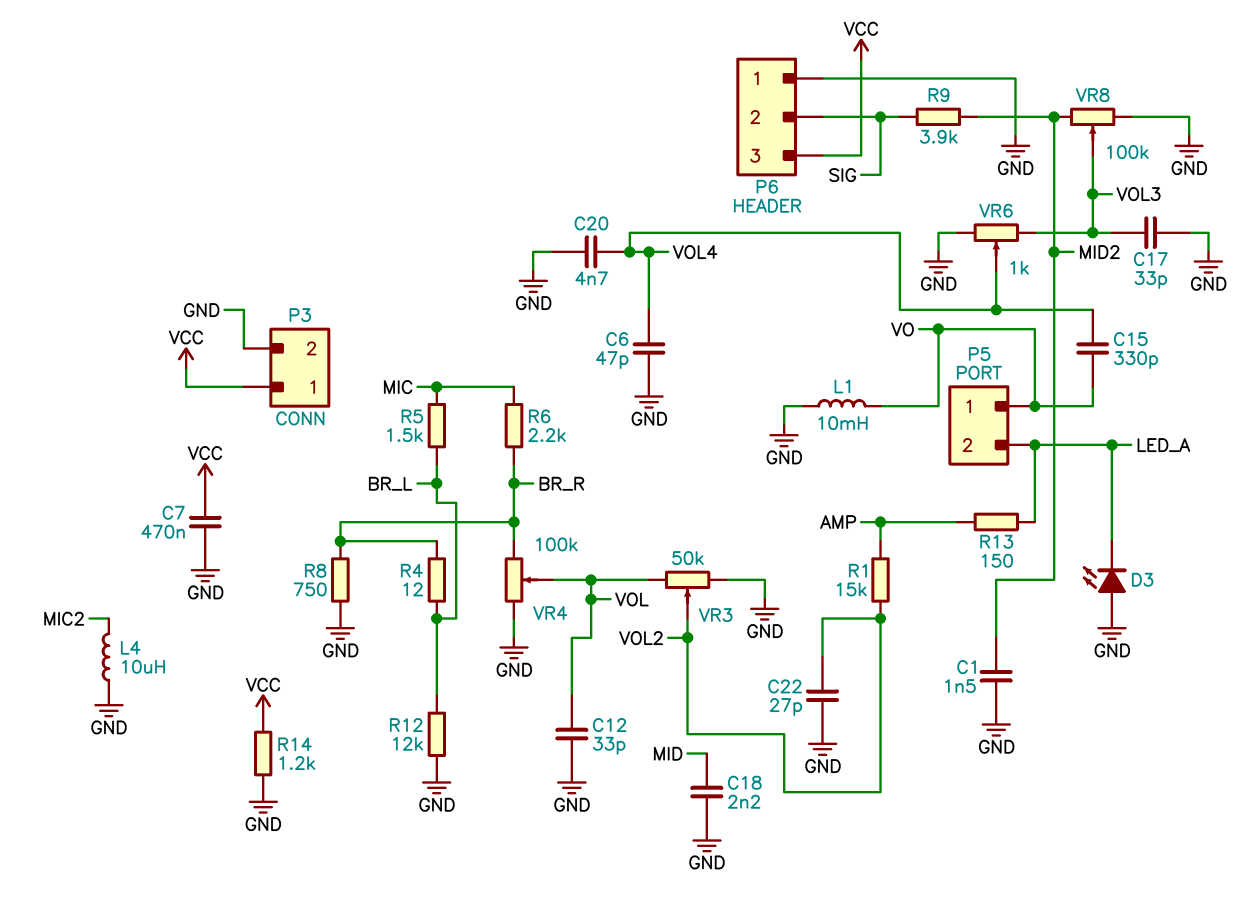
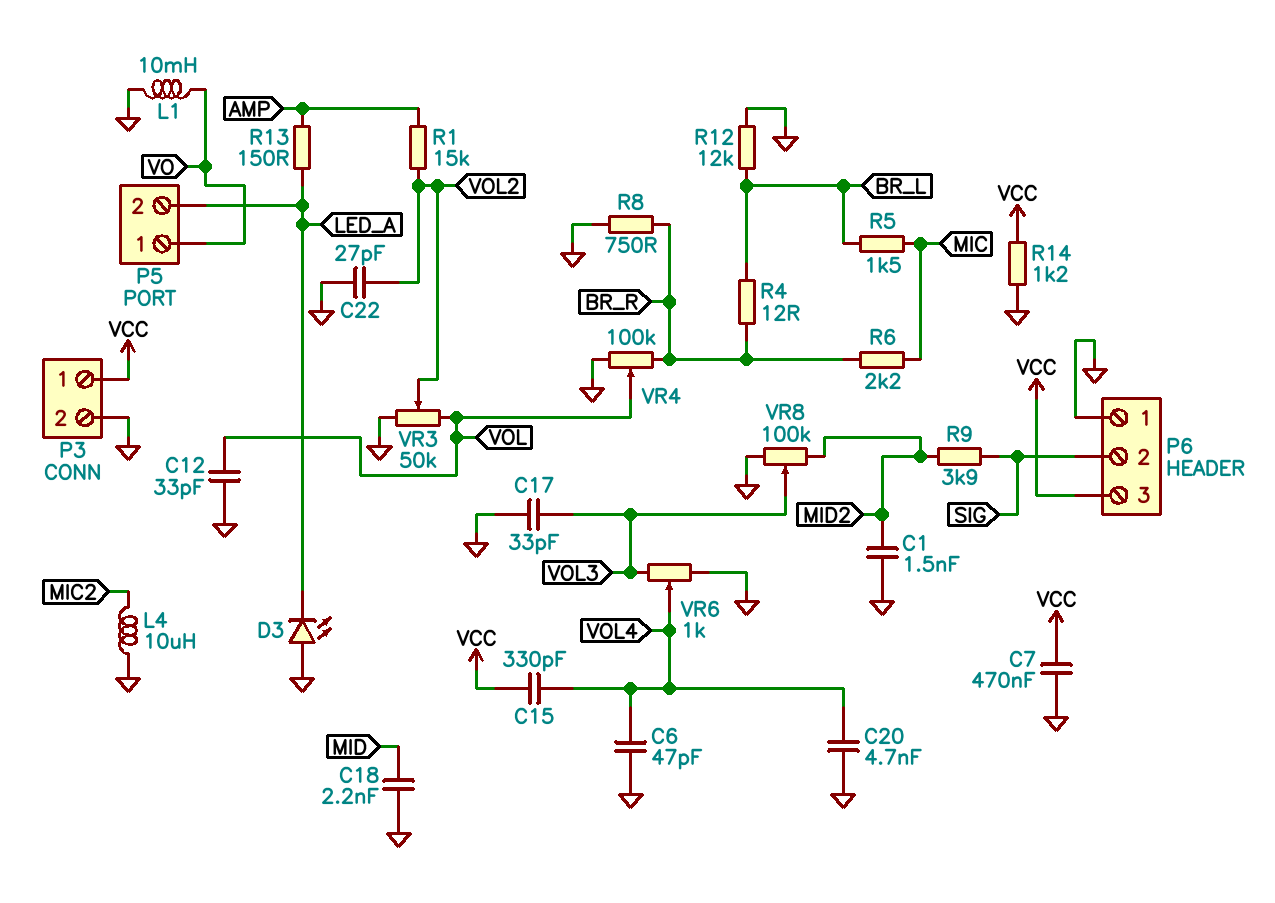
C15: 330pF (VO, VOL4) -> 330pF (VCC, VOL4)

